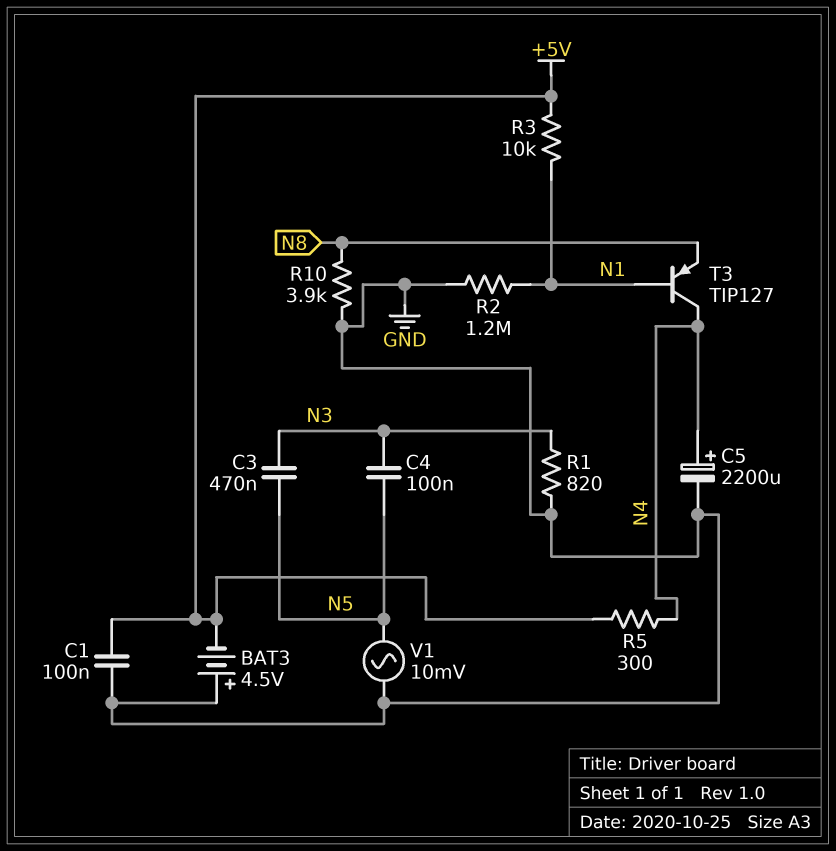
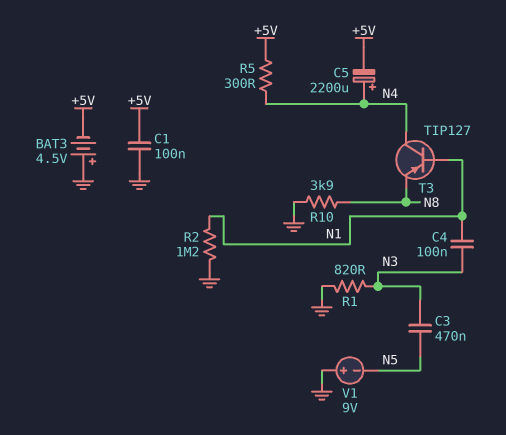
C4: 100nF (N3, N5) -> 100nF (N1, N3)
C5: 2200uF (plus N4, minus GND) -> 2200uF (plus N4, minus +5V)
R3: 10k (+5V, N1) -> none
V1: AC 10mV (GND, N5) -> 9V (plus GND, minus N5)

